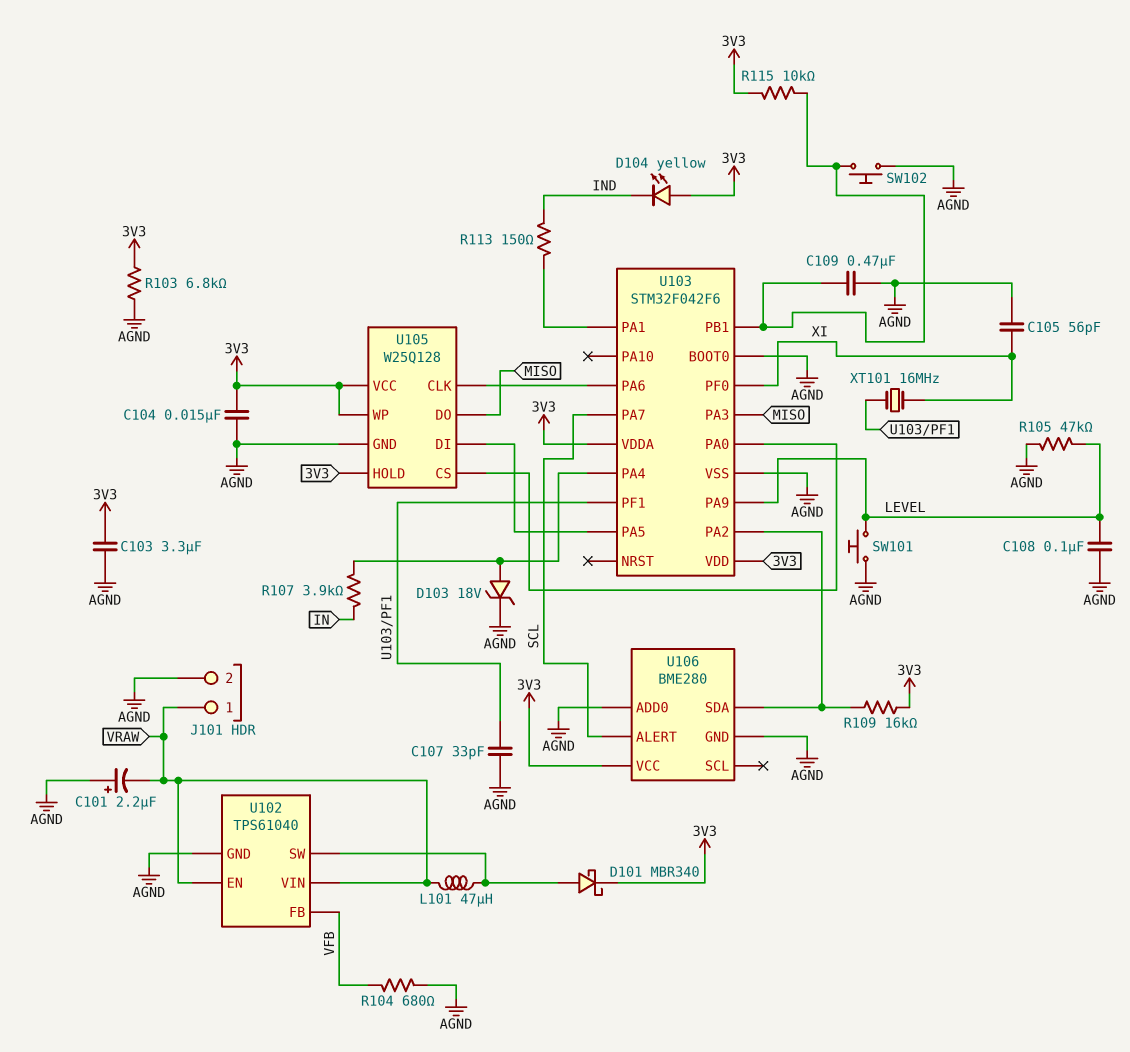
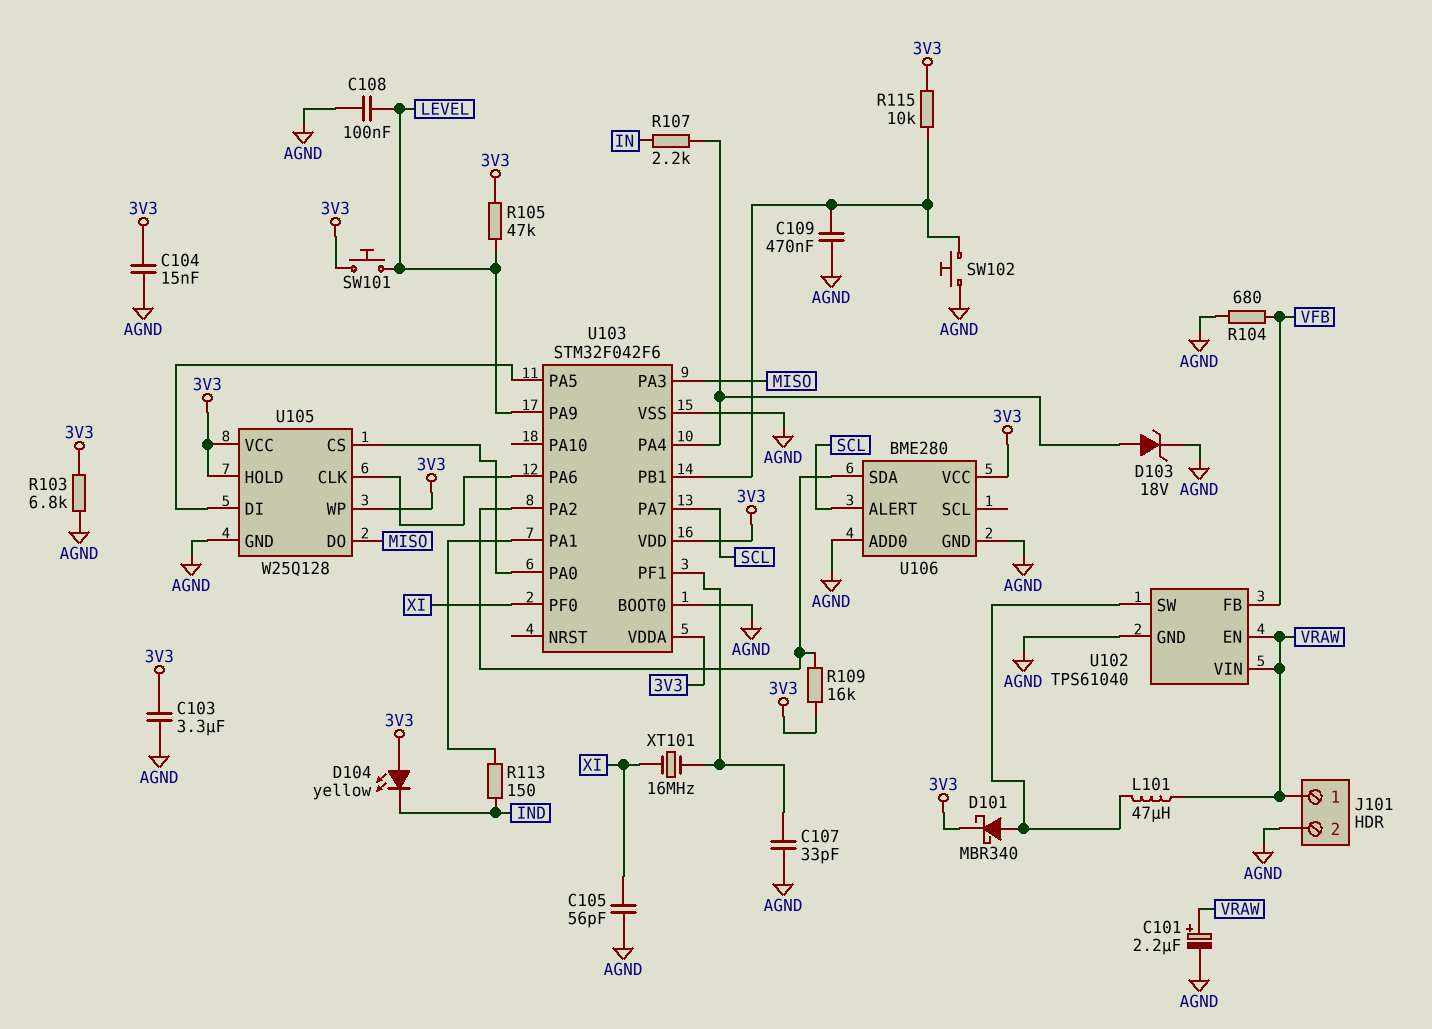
C101: 2.2uF (plus AGND, minus VRAW) -> 2.2uF (plus VRAW, minus AGND)
R105: 47k (AGND, LEVEL) -> 47k (3V3, LEVEL)
R107: 3.9k (IN, U103/PA4) -> 2.2k (IN, U103/PA4)
SW101: button (AGND, LEVEL) -> button (3V3, LEVEL)

